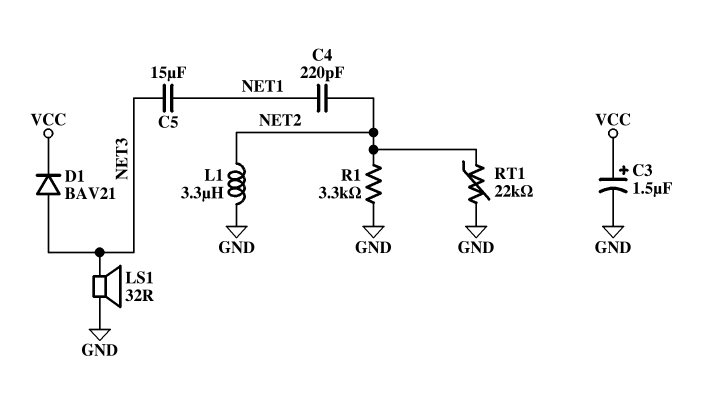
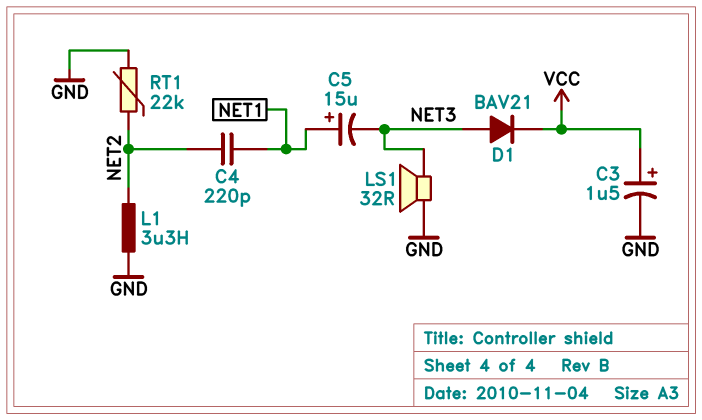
C5: 15uF (NET1, NET3) -> 15uF (plus NET1, minus NET3)
R1: 3.3k (GND, NET2) -> none

